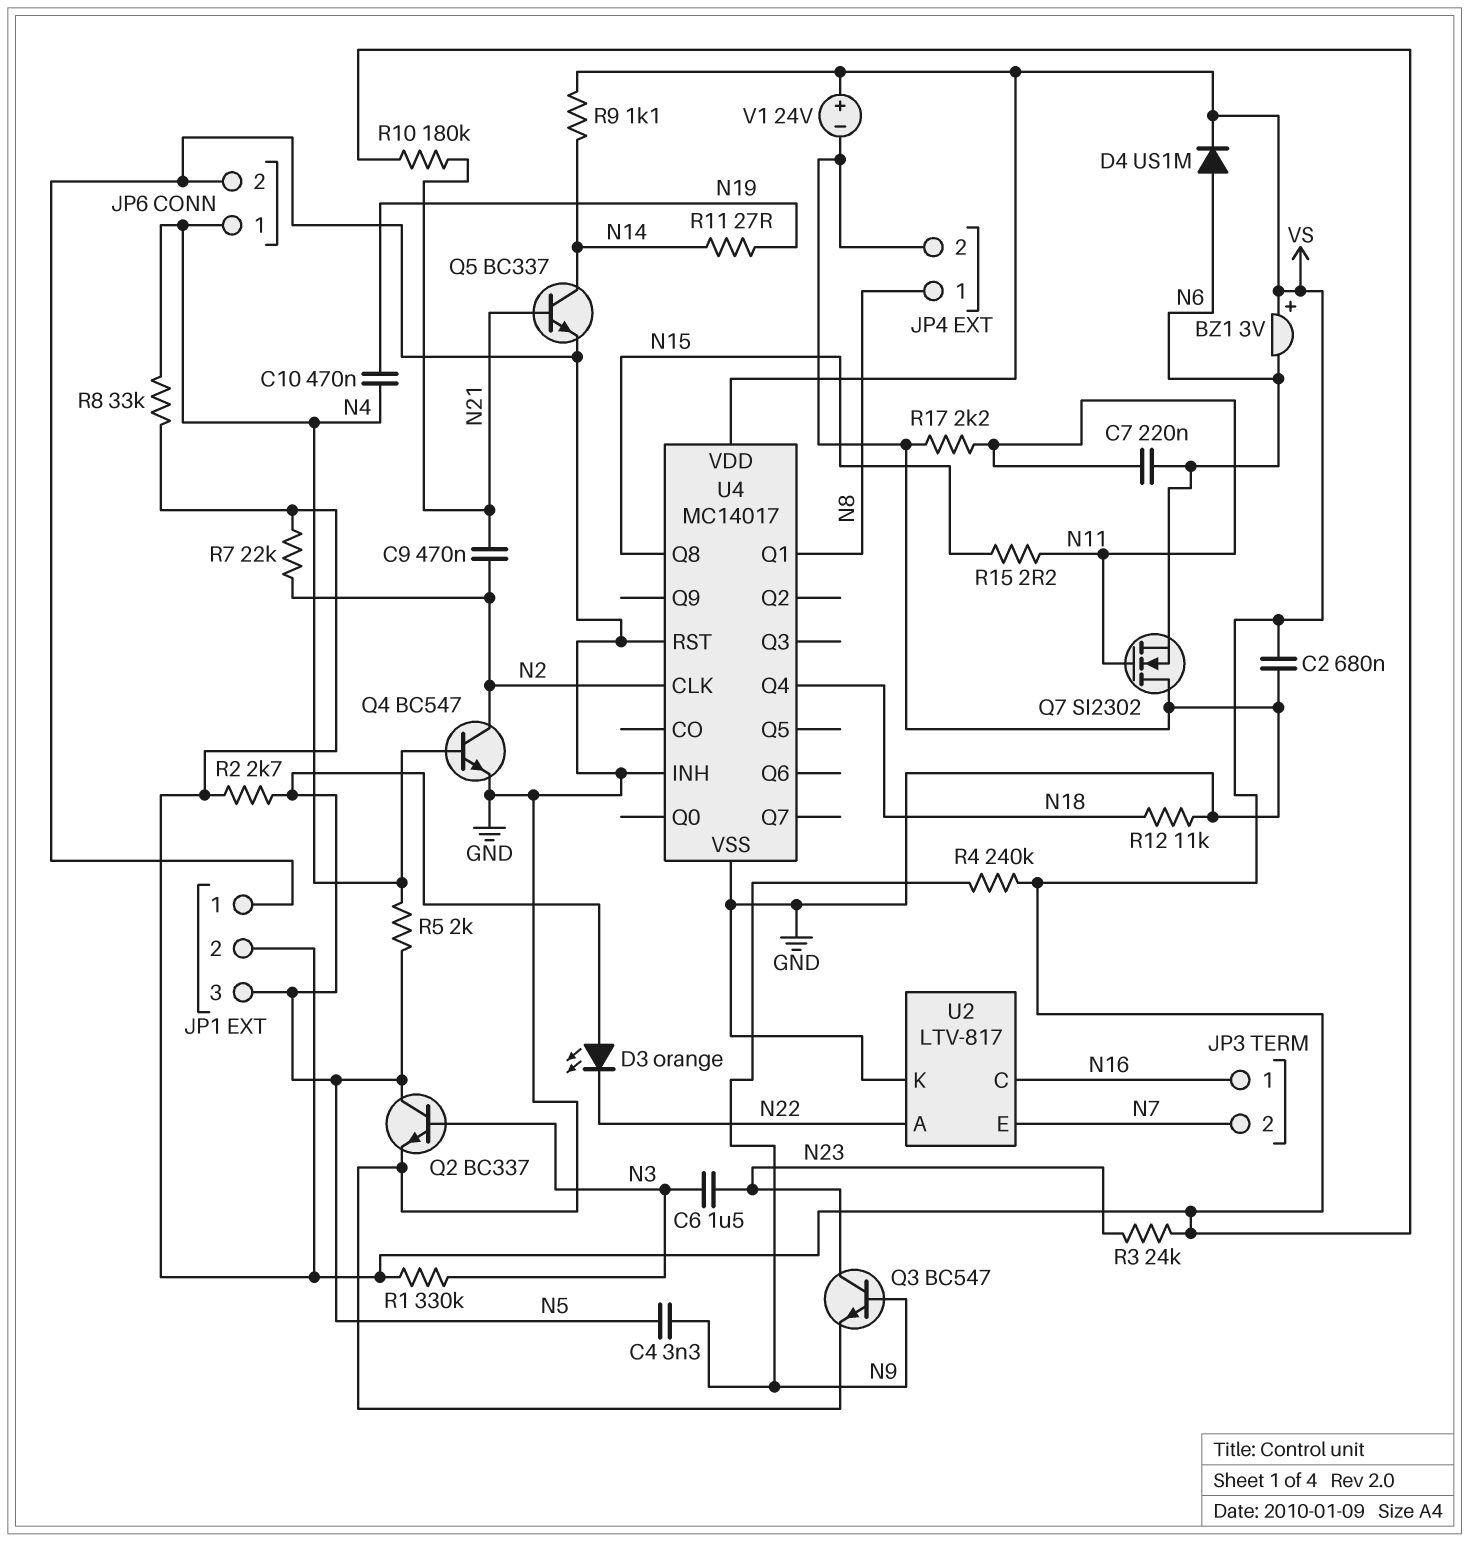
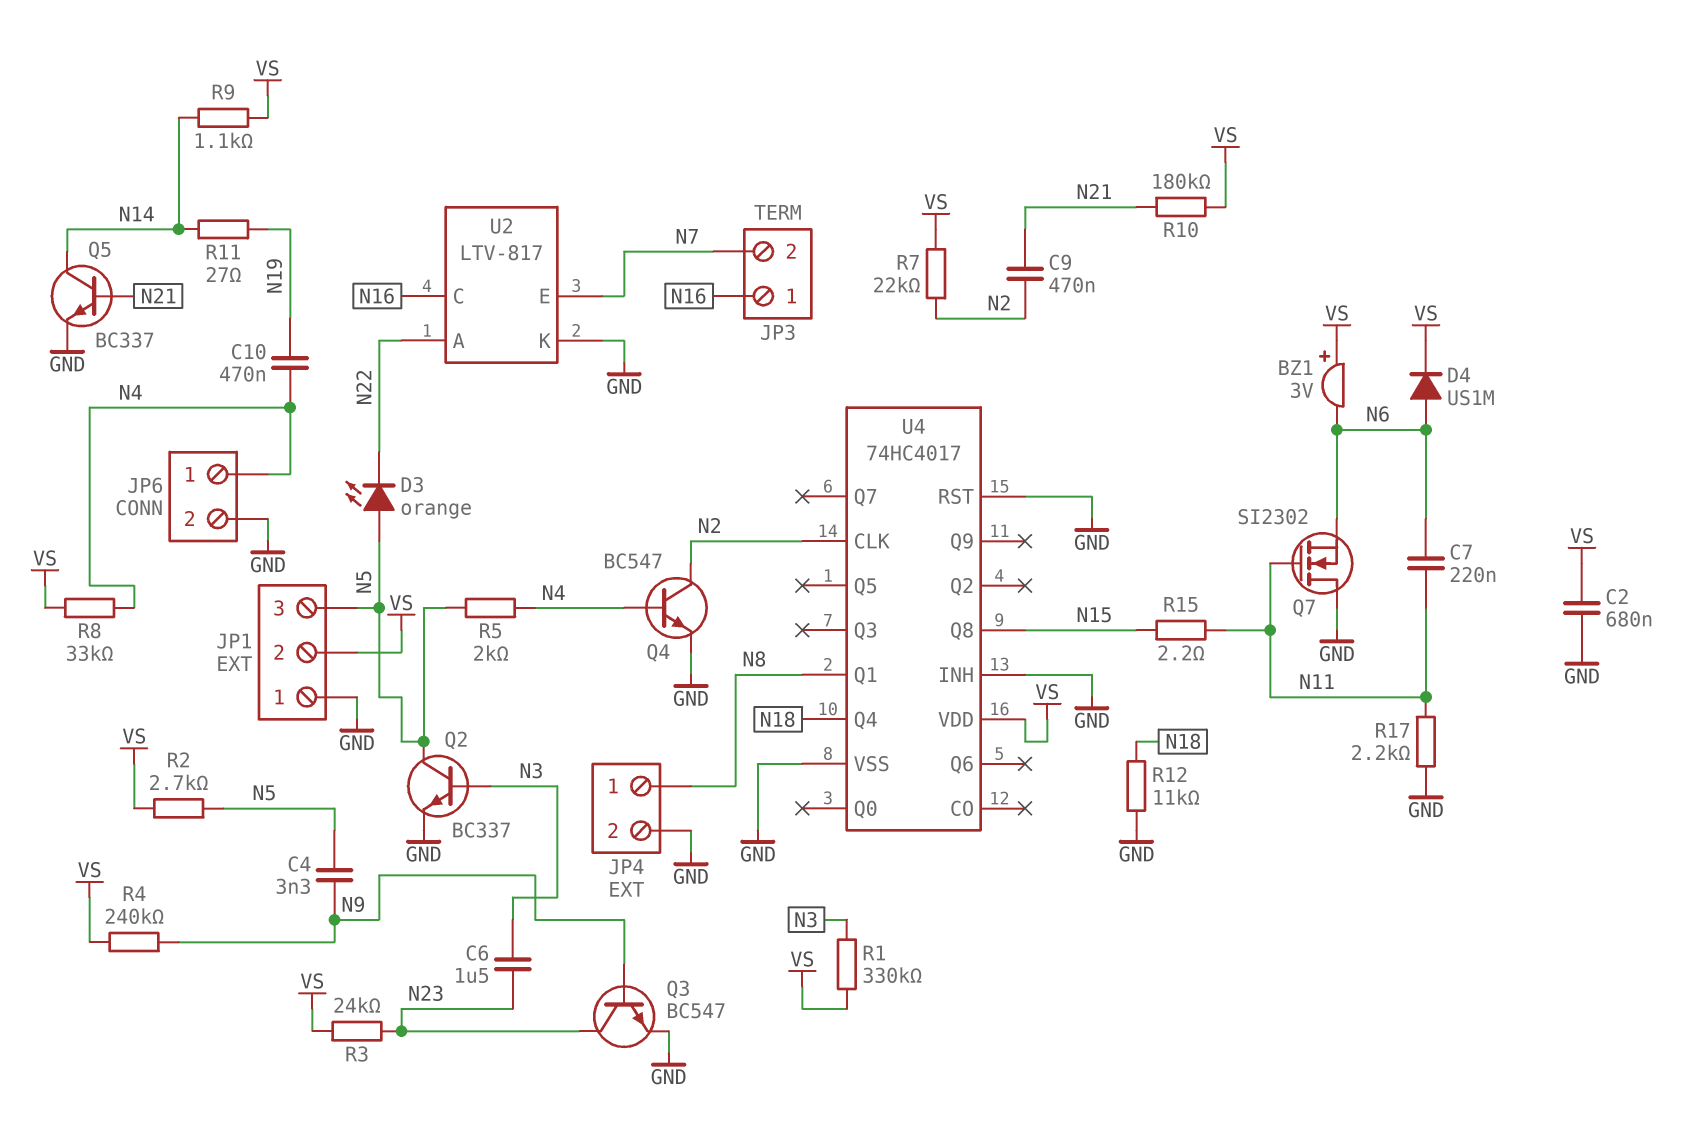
U4: MC14017 -> 74HC4017
V1: 24V (plus VS, minus GND) -> none

